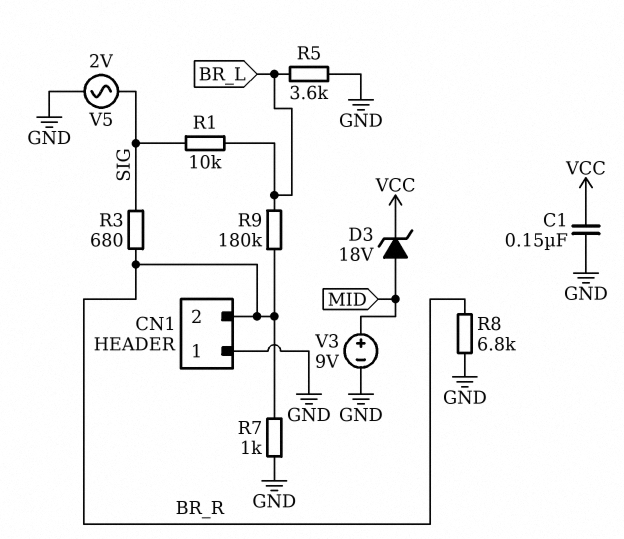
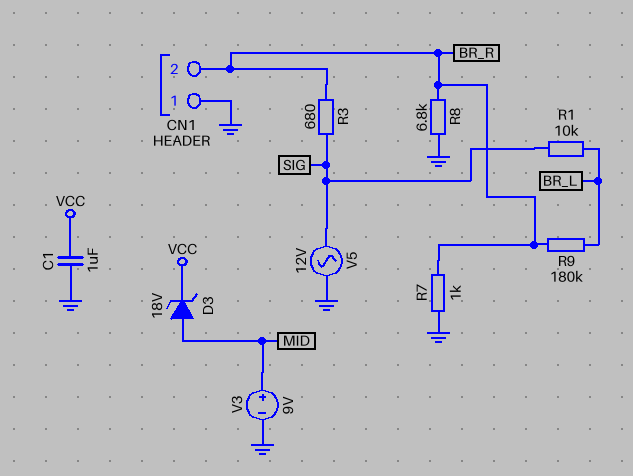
C1: 150nF (GND, VCC) -> 1uF (GND, VCC)
R5: 3.6k (BR_L, GND) -> none
V5: AC 2V (GND, SIG) -> AC 12V (GND, SIG)

